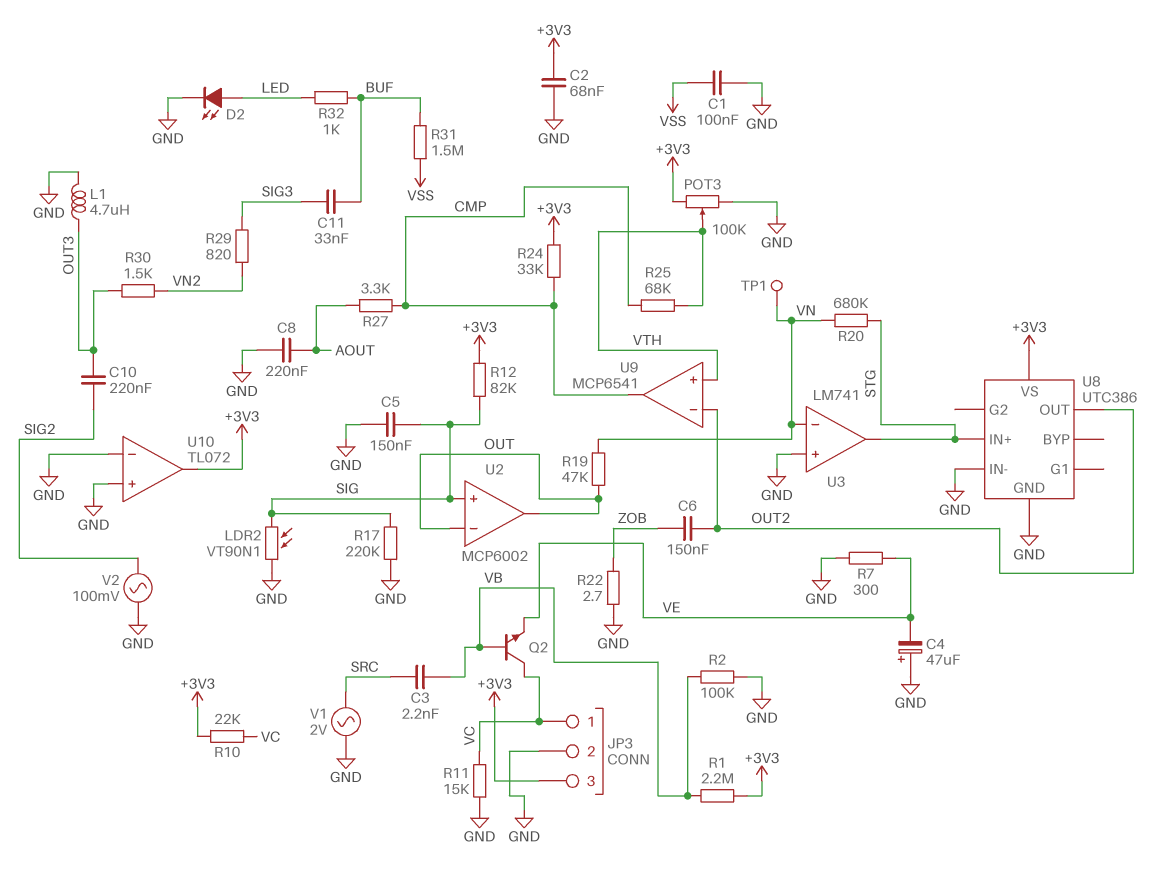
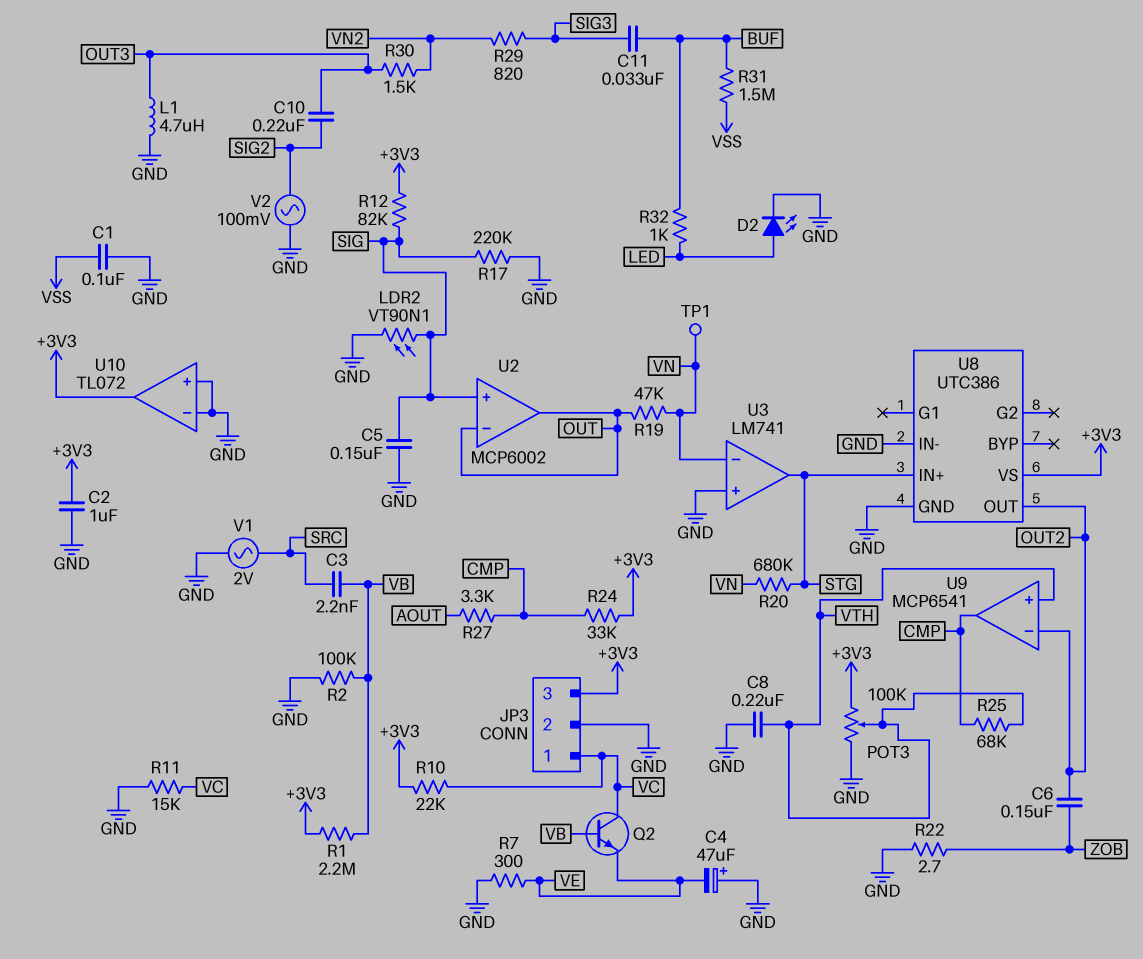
C2: 68nF (+3V3, GND) -> 1uF (+3V3, GND)
C8: 220nF (AOUT, GND) -> 220nF (GND, VTH)

